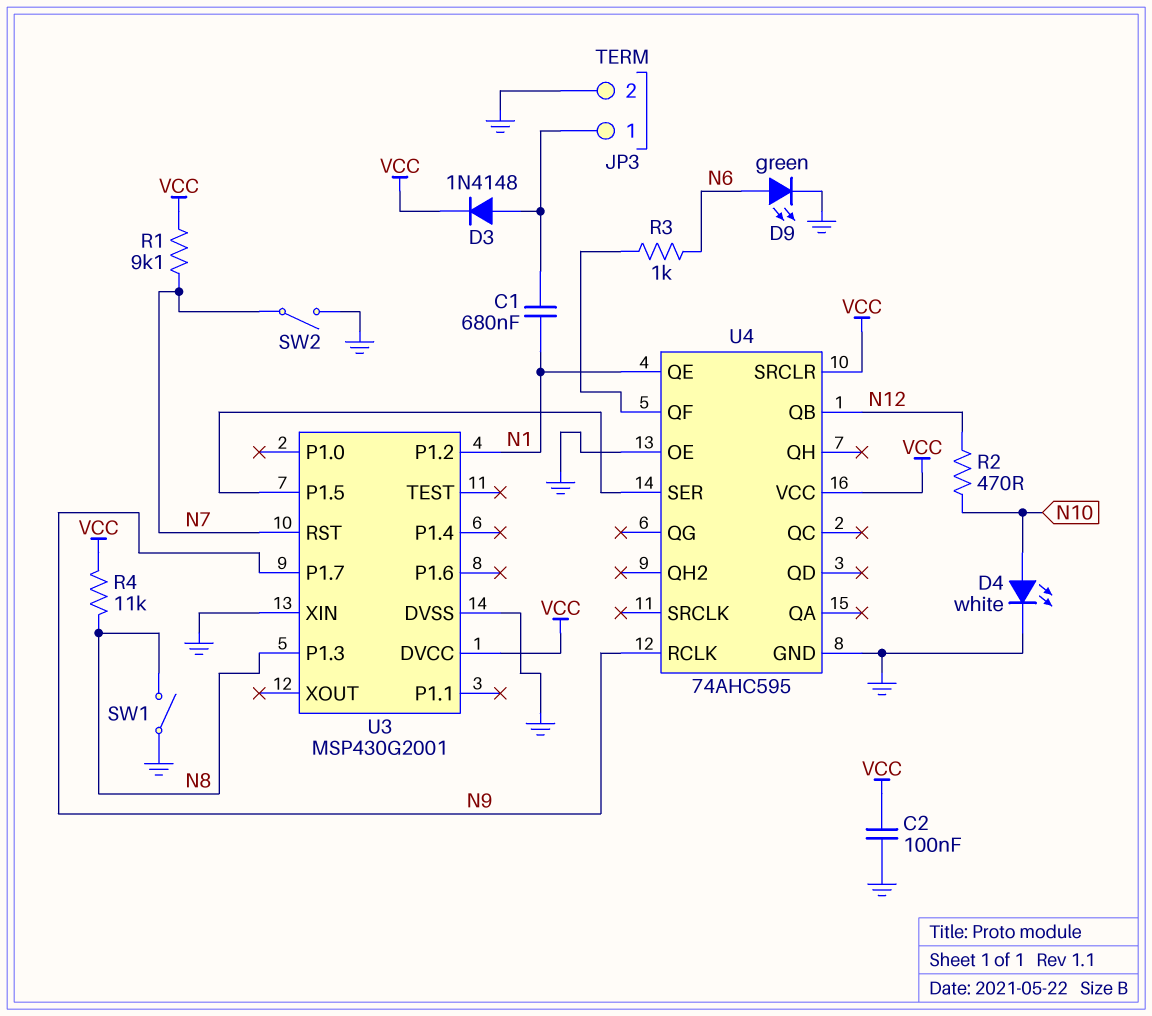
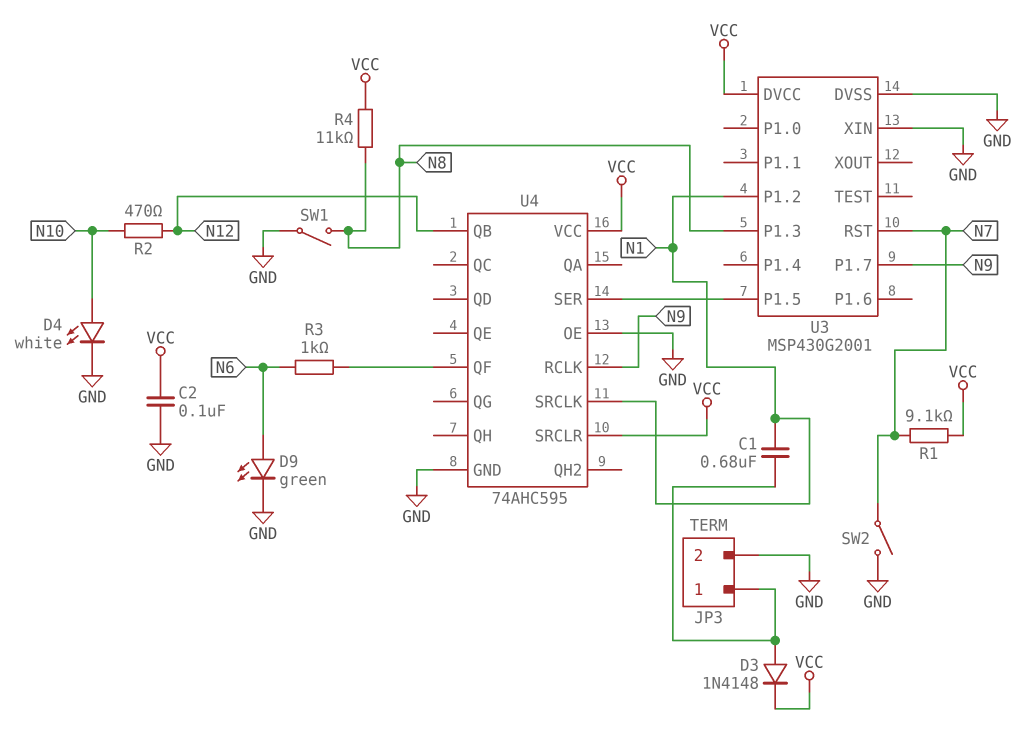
U4 pin QE: N1 -> none
U4 pin SRCLK: none -> N1

